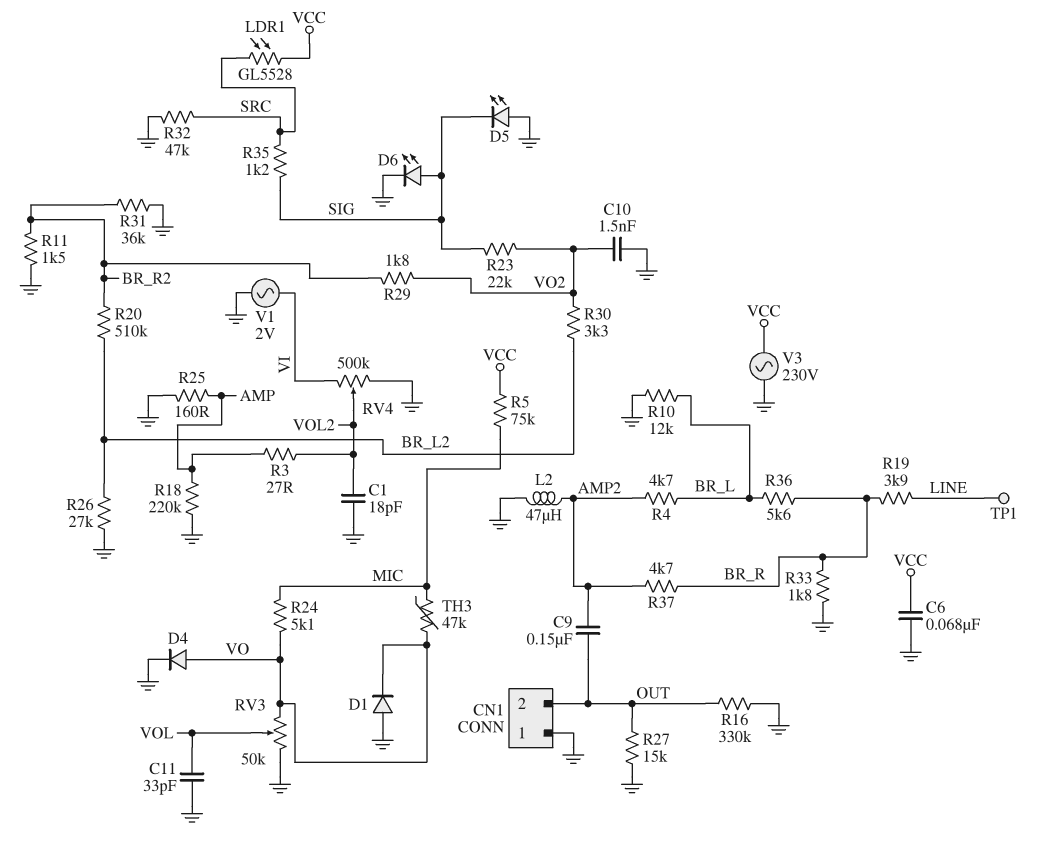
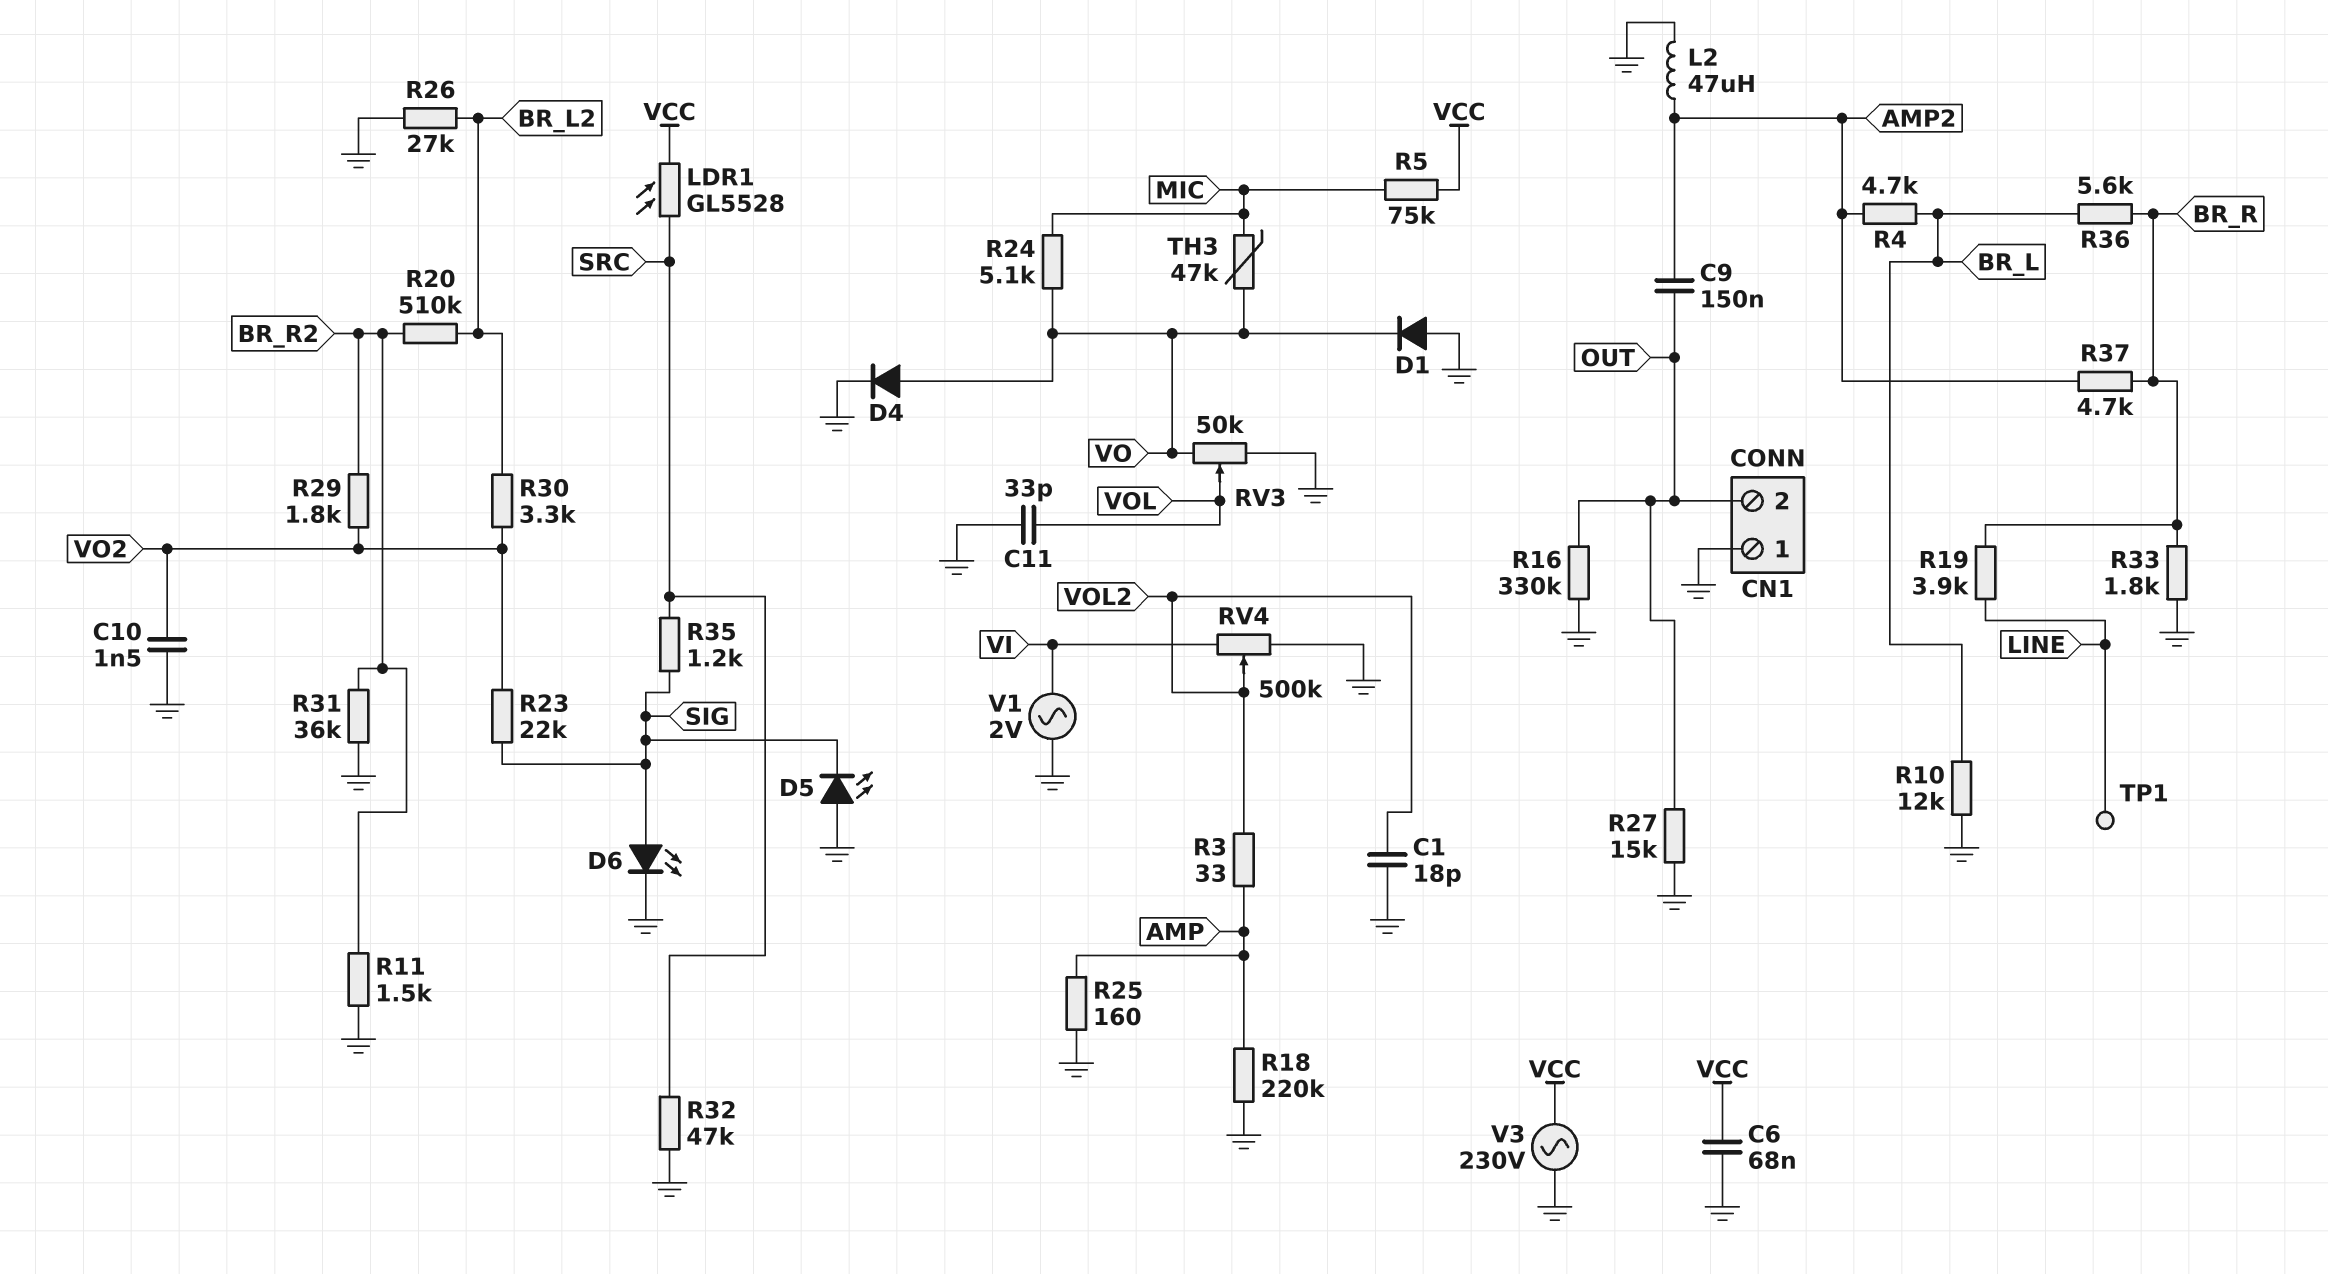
R3: 27 (AMP, VOL2) -> 33 (AMP, VOL2)

